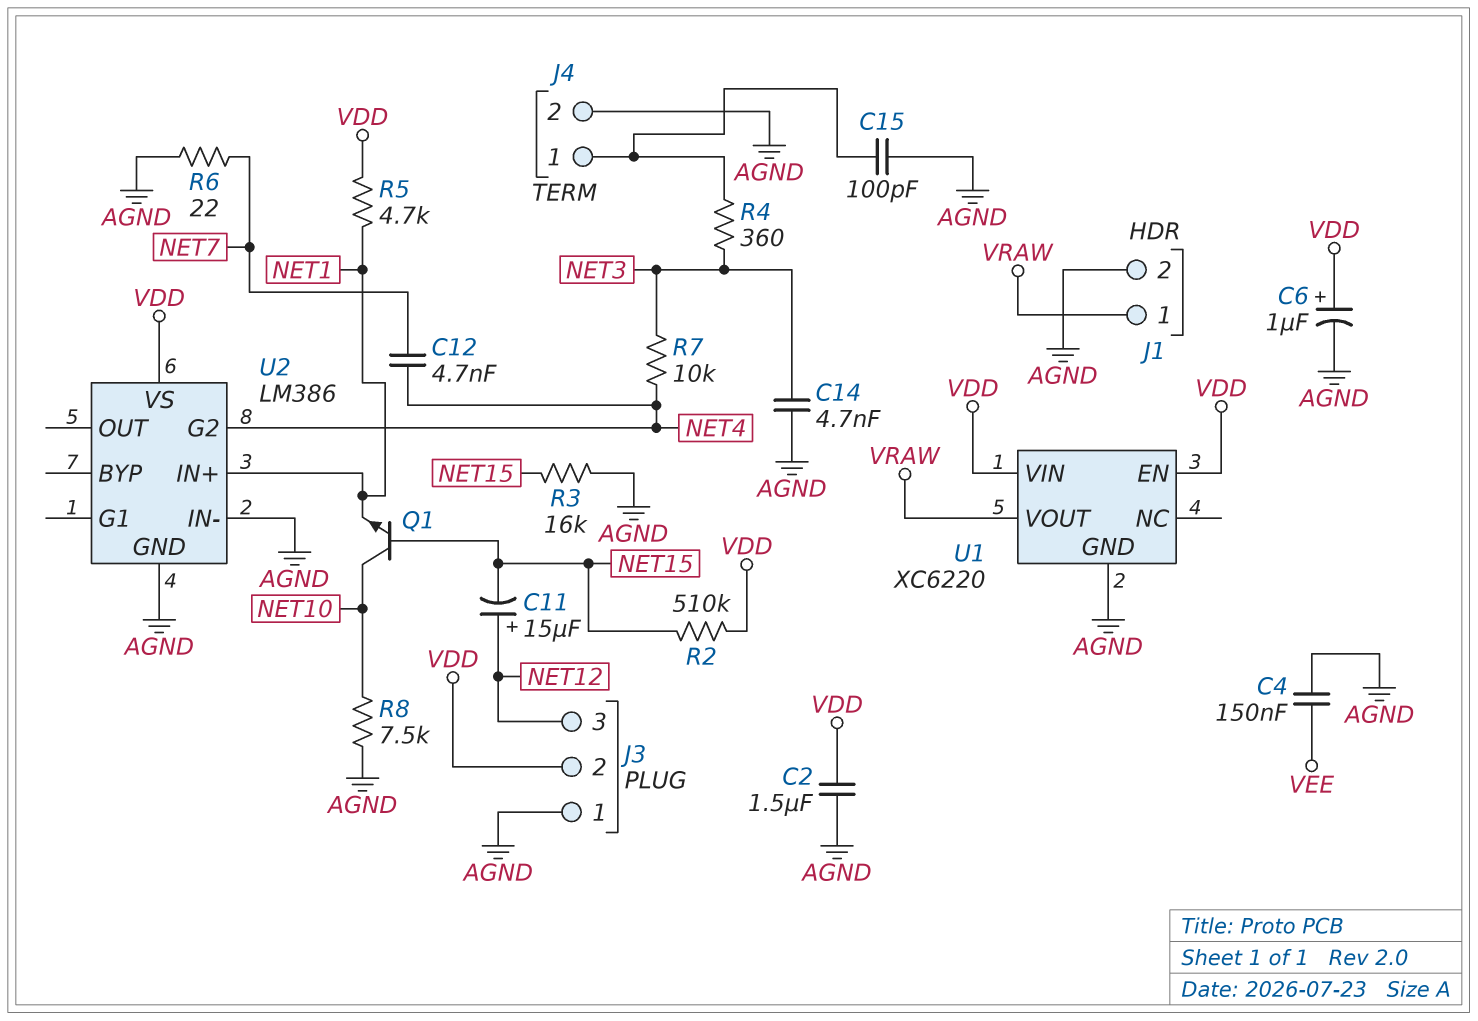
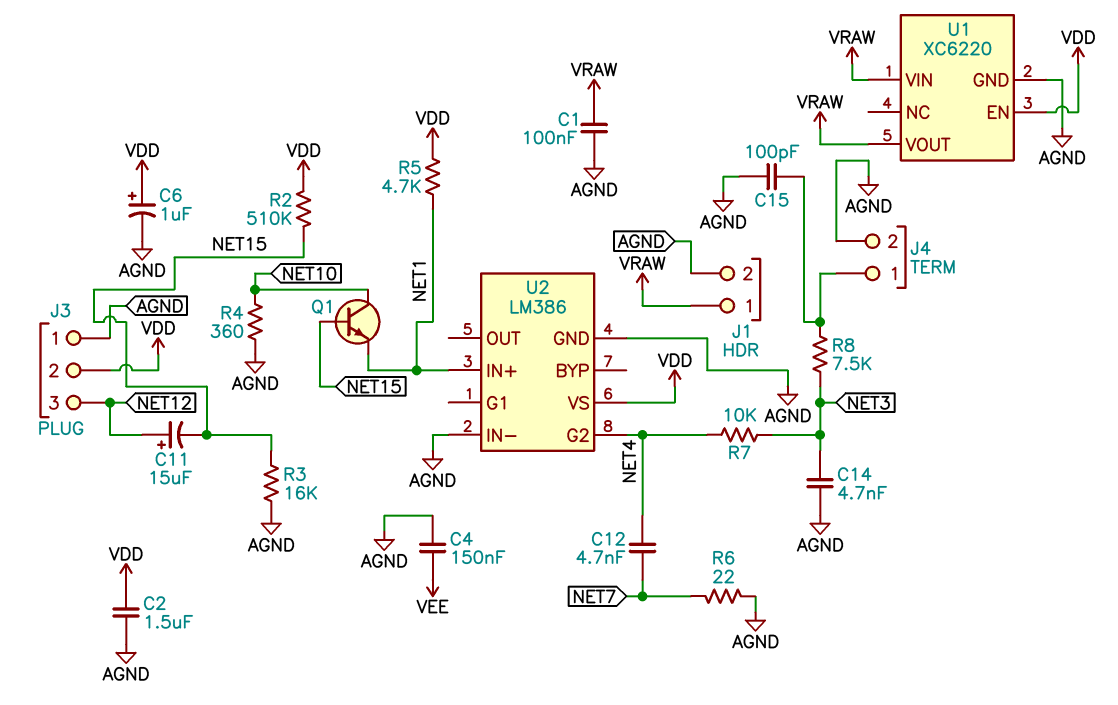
C1: none -> 100nF (AGND, VRAW)
R4: 360 (J4/1, NET3) -> 360 (AGND, NET10)
R8: 7.5k (AGND, NET10) -> 7.5k (J4/1, NET3)
U1 pin VIN: VDD -> VRAW

